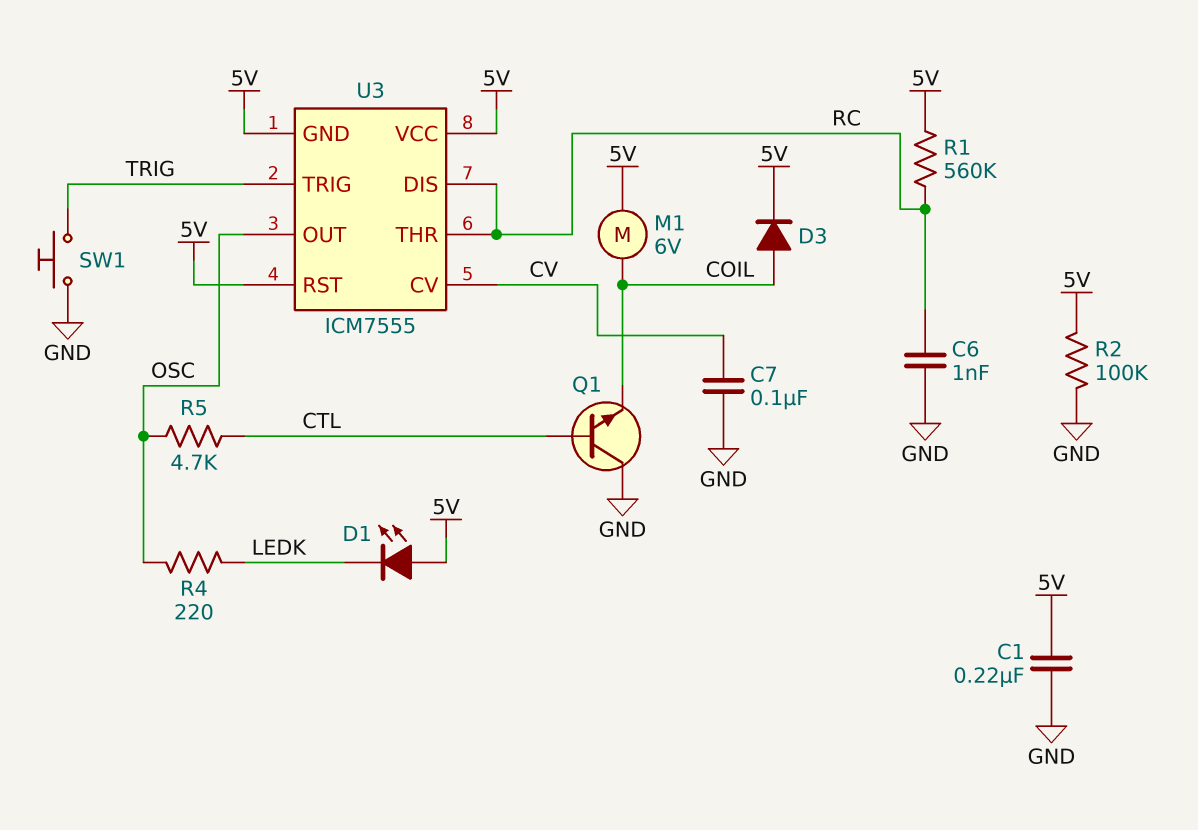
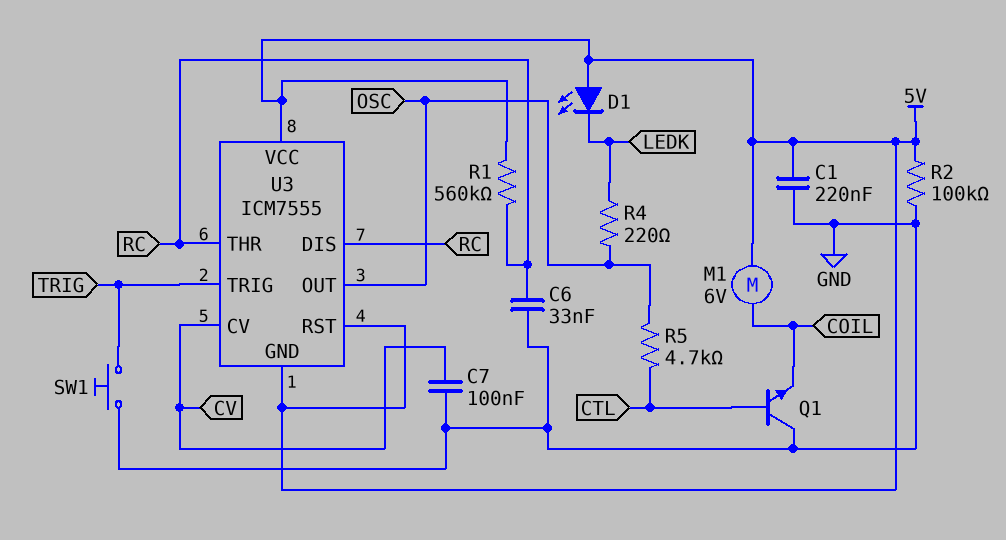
C6: 1nF (GND, RC) -> 33nF (GND, RC)
D3: diode (A COIL, K 5V) -> none

